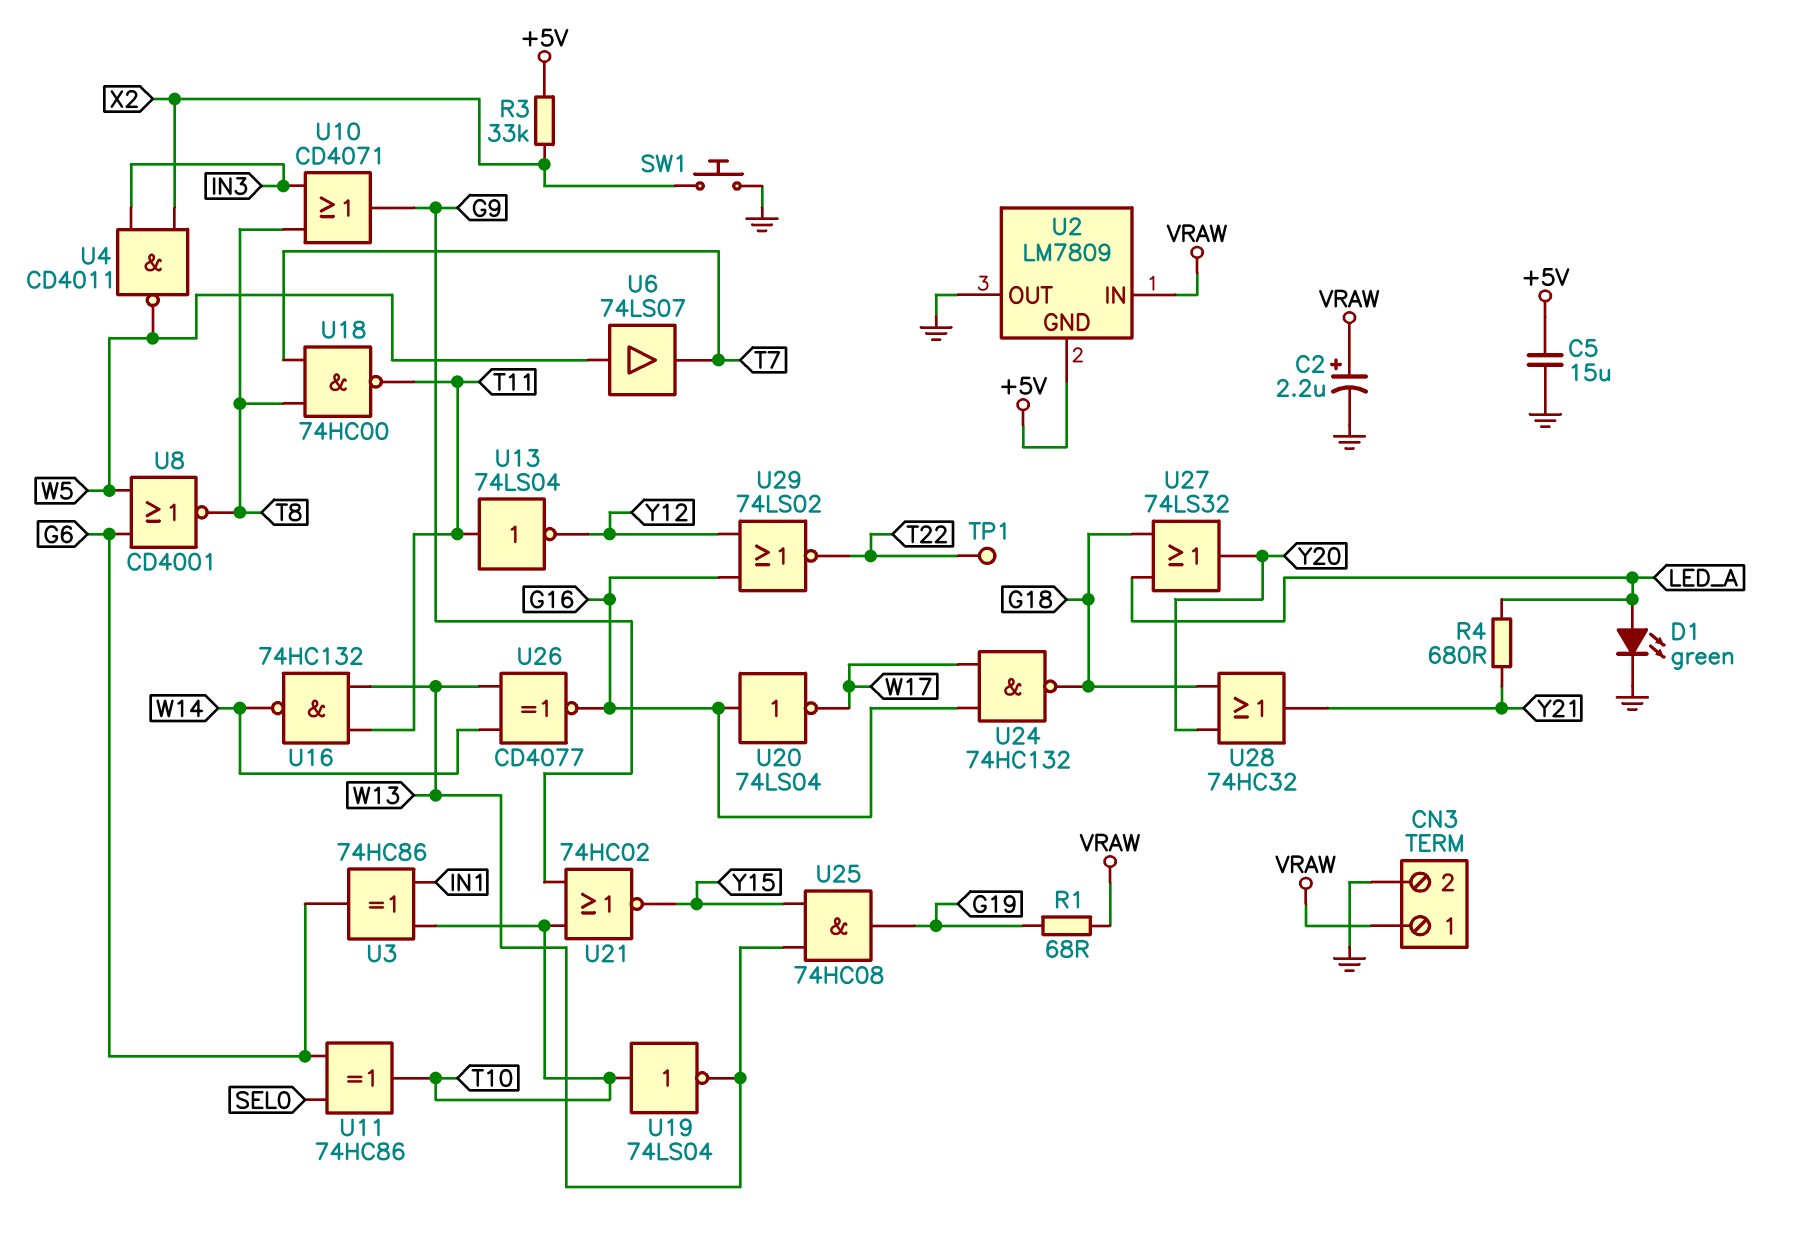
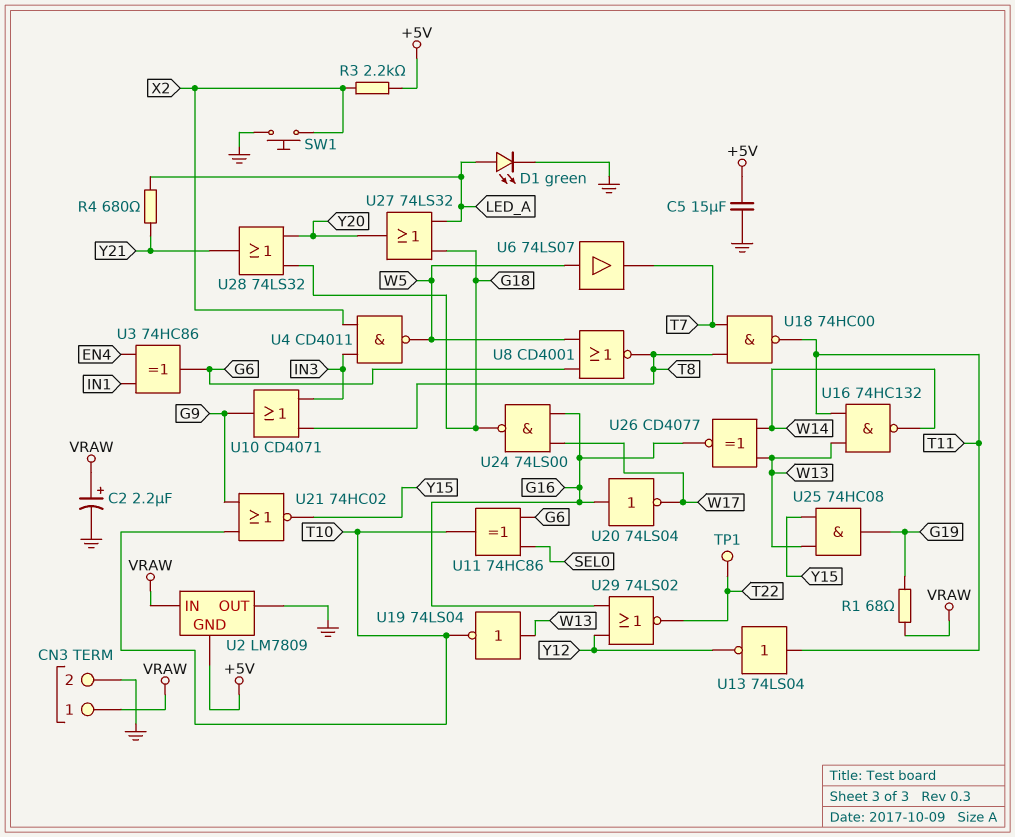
R3: 33k (+5V, X2) -> 2.2k (+5V, X2)
U3: XOR 74HC86 (in IN1, in T10, out G6) -> XOR 74HC86 (in EN4, in IN1, out G6)
U19: NOT 74LS04 (in T10, out W13) -> NOT 74LS04 (in W13, out T10)
U24: NAND 74HC132 (in G16, in W17, out G18) -> NAND 74LS00 (in G16, in W17, out G18)
U28: OR 74HC32 (in G18, in Y20, out Y21) -> OR 74LS32 (in G18, in Y20, out Y21)

